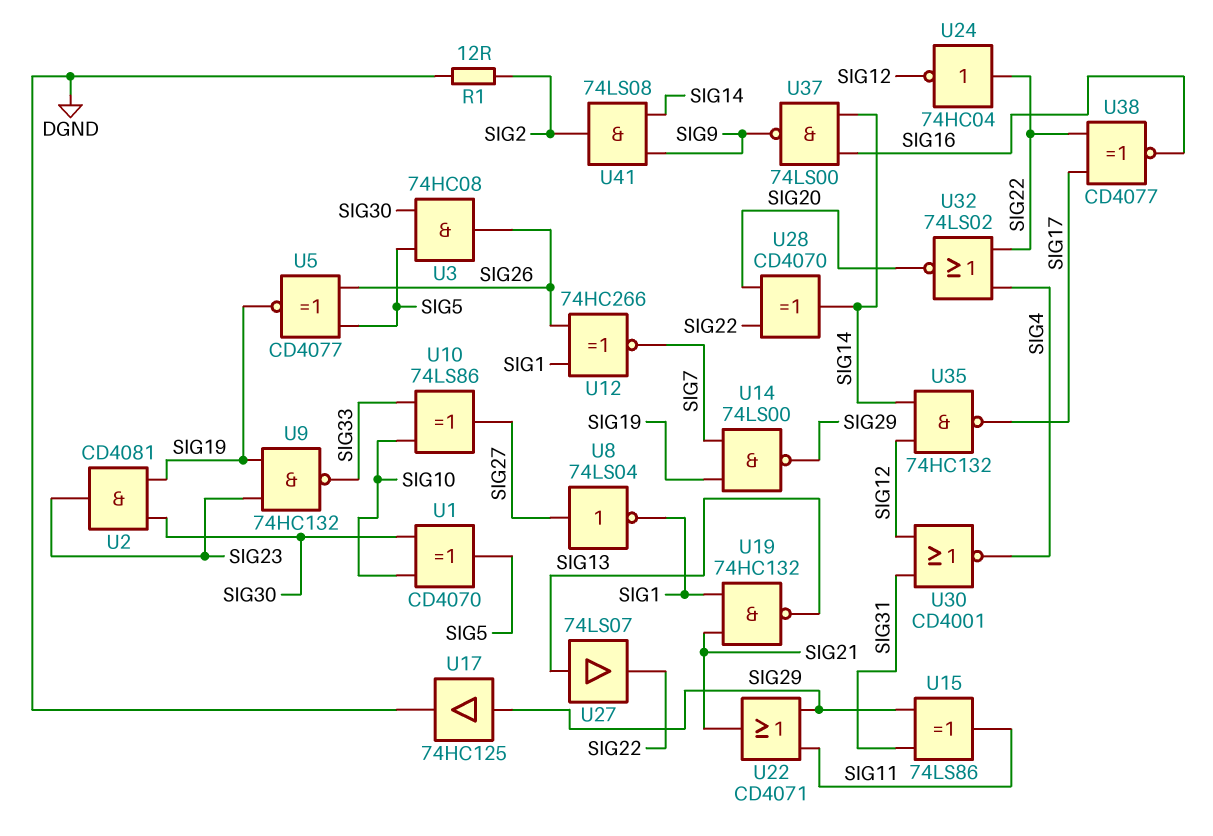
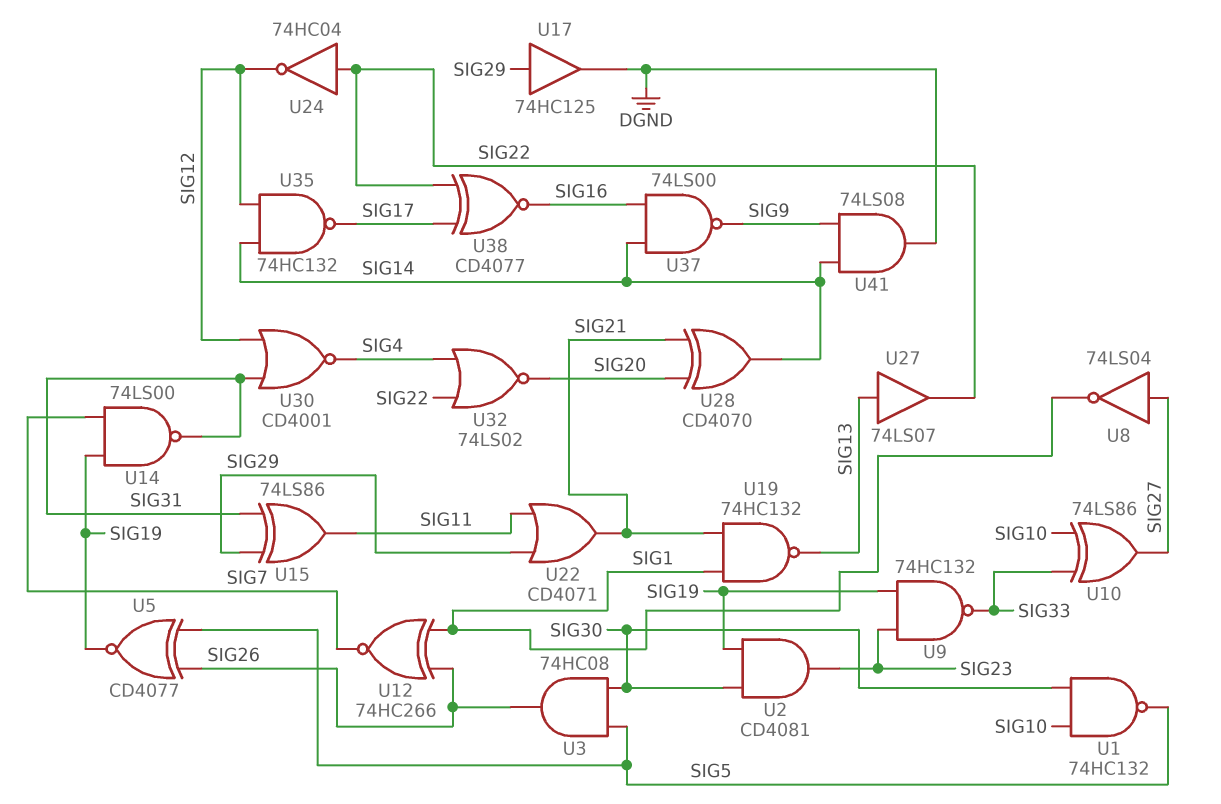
R1: 12 (DGND, SIG2) -> none
U1: XOR CD4070 (in SIG10, in SIG30, out SIG5) -> NAND 74HC132 (in SIG10, in SIG30, out SIG5)
U14: NAND 74LS00 (in SIG7, in SIG19, out SIG29) -> NAND 74LS00 (in SIG7, in SIG19, out SIG31)
U28: XOR CD4070 (in SIG20, in SIG22, out SIG14) -> XOR CD4070 (in SIG20, in SIG21, out SIG14)
U41: AND 74LS08 (in SIG9, in SIG14, out SIG2) -> AND 74LS08 (in SIG9, in SIG14, out DGND)

